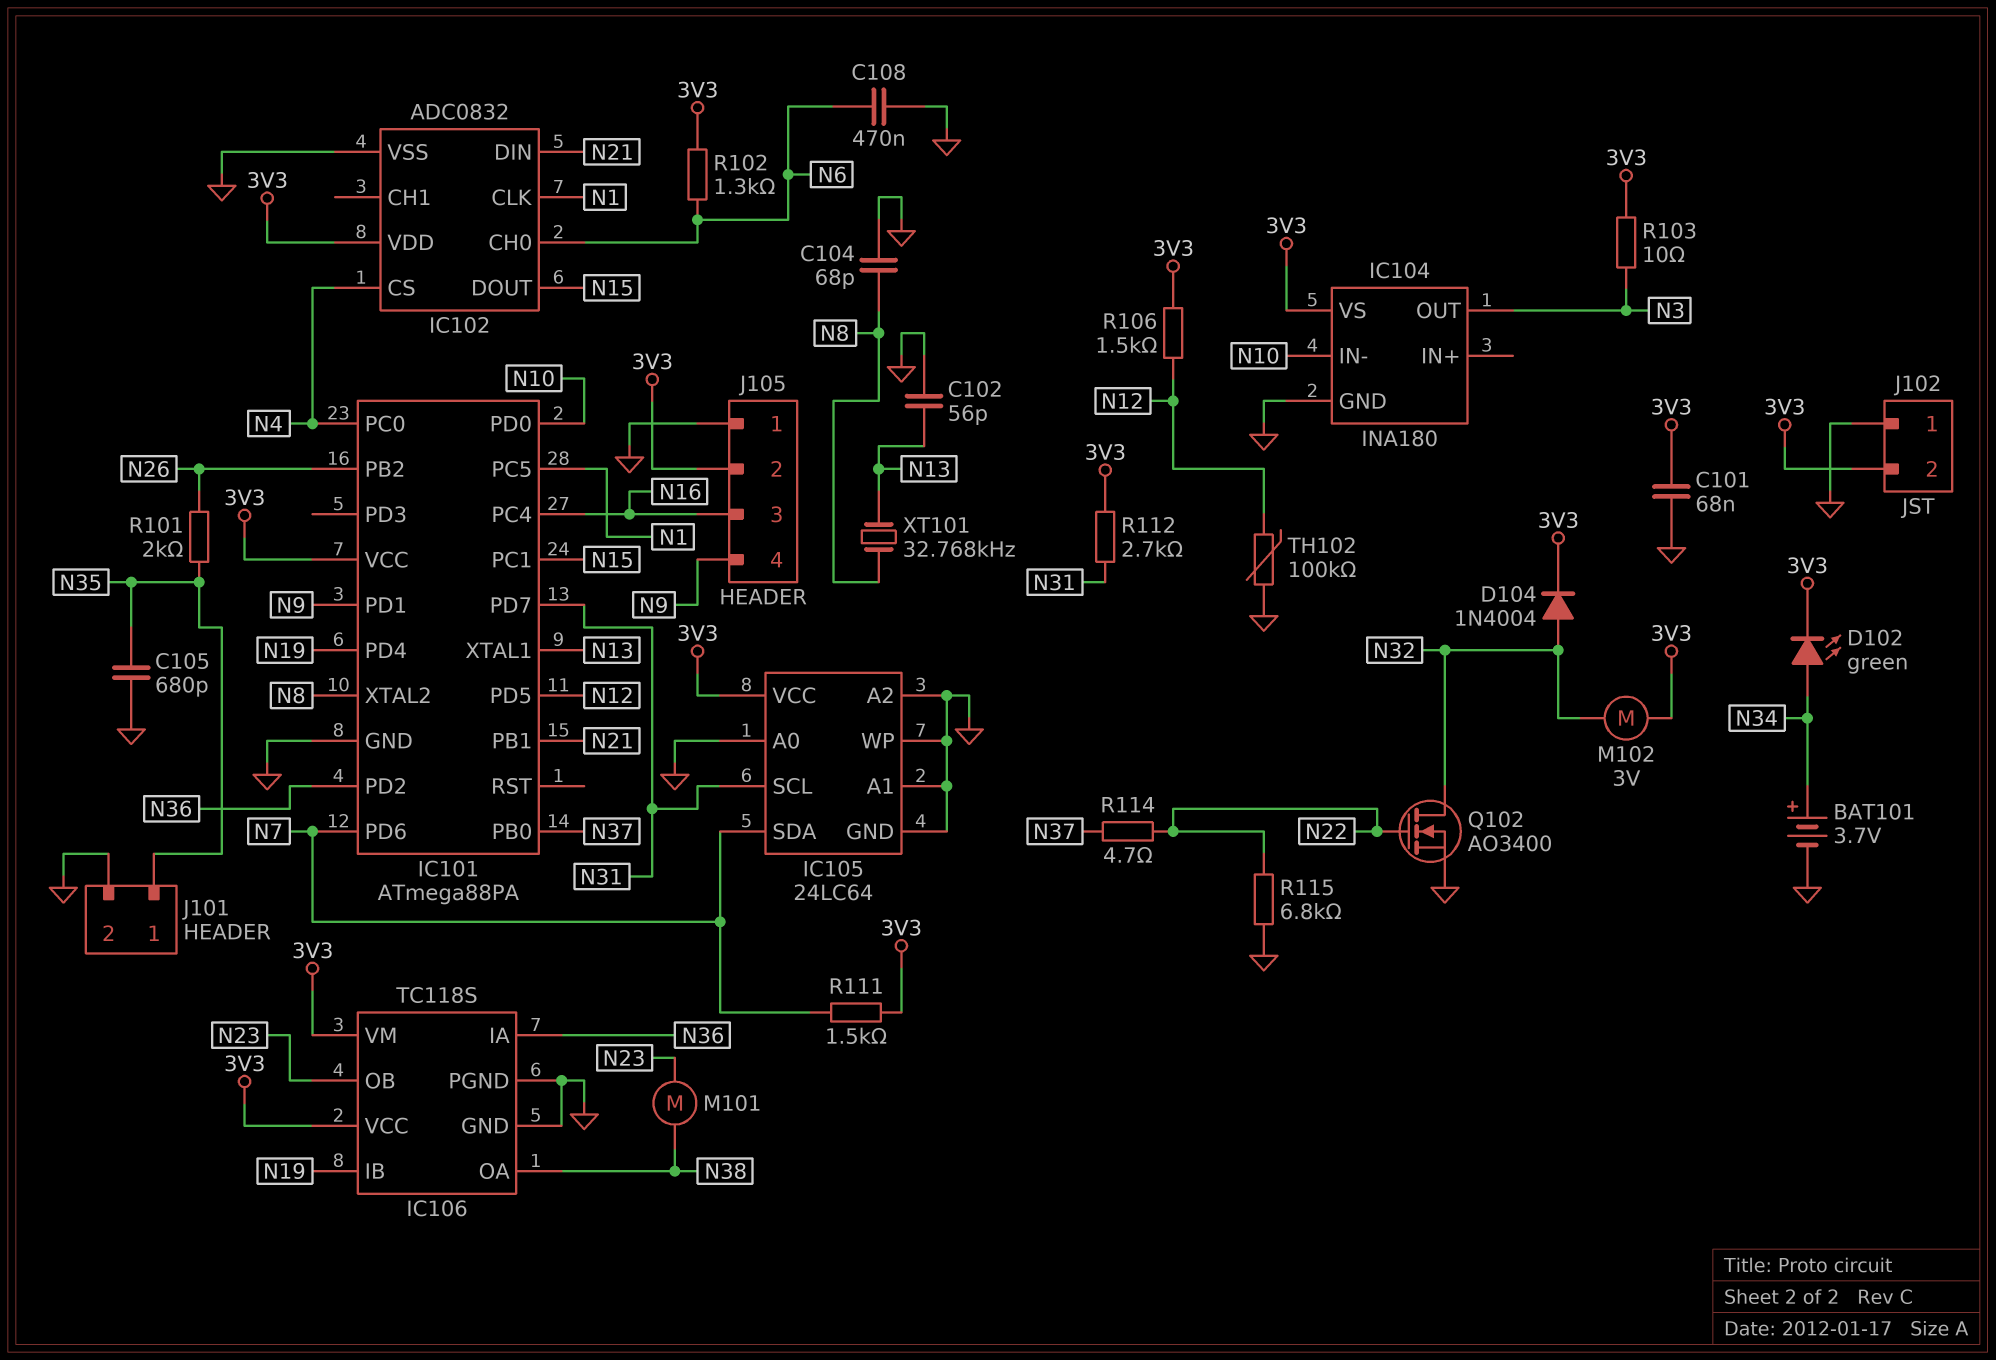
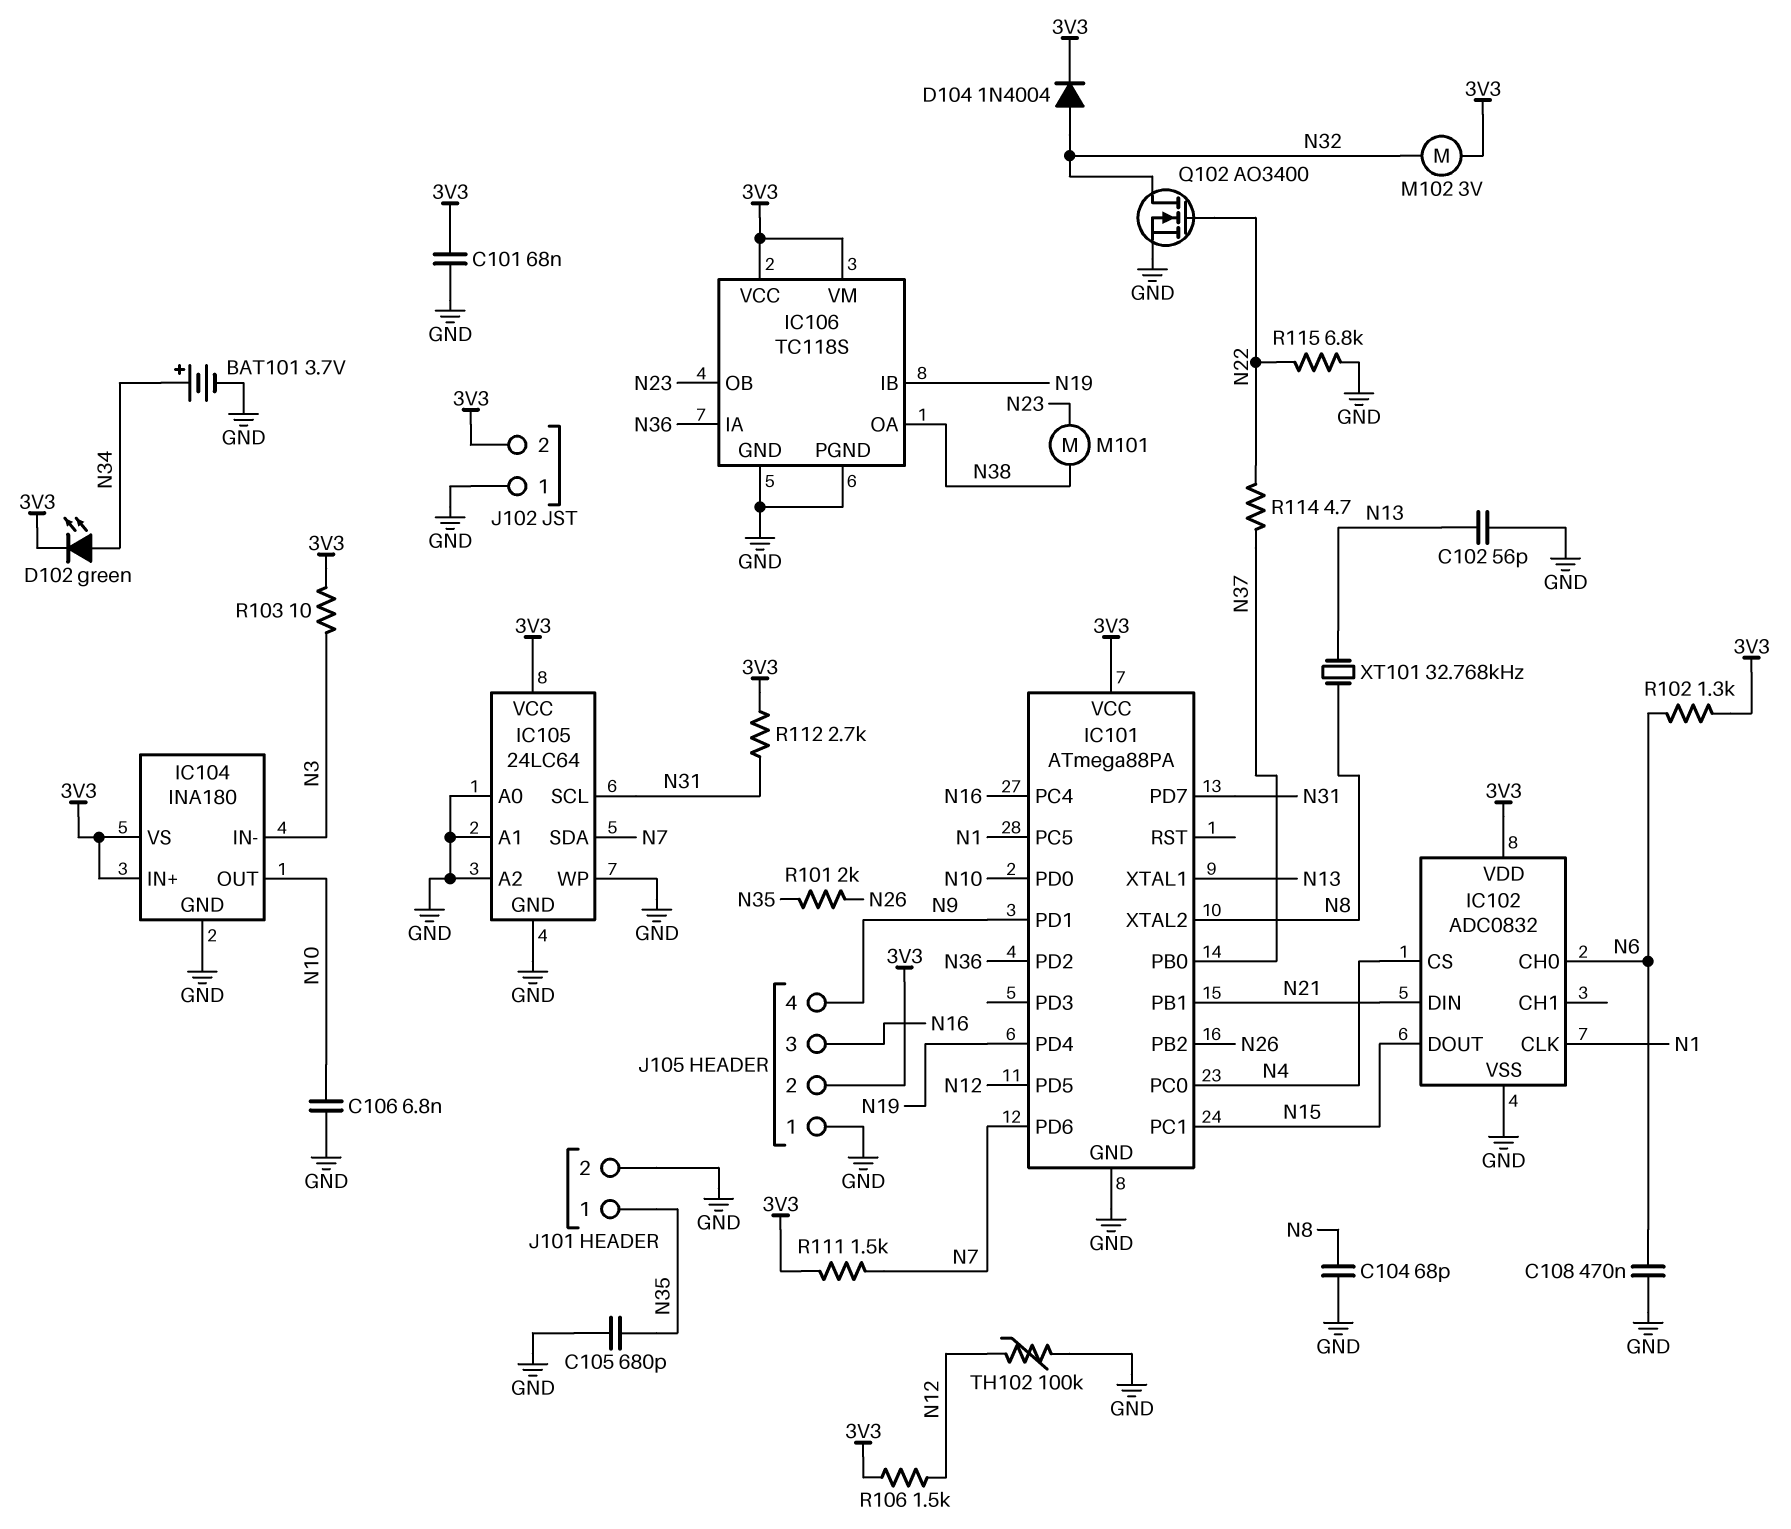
C106: none -> 6.8nF (GND, N10)
IC104 pin IN+: none -> 3V3
IC104 pin IN-: N10 -> N3
IC104 pin OUT: N3 -> N10

